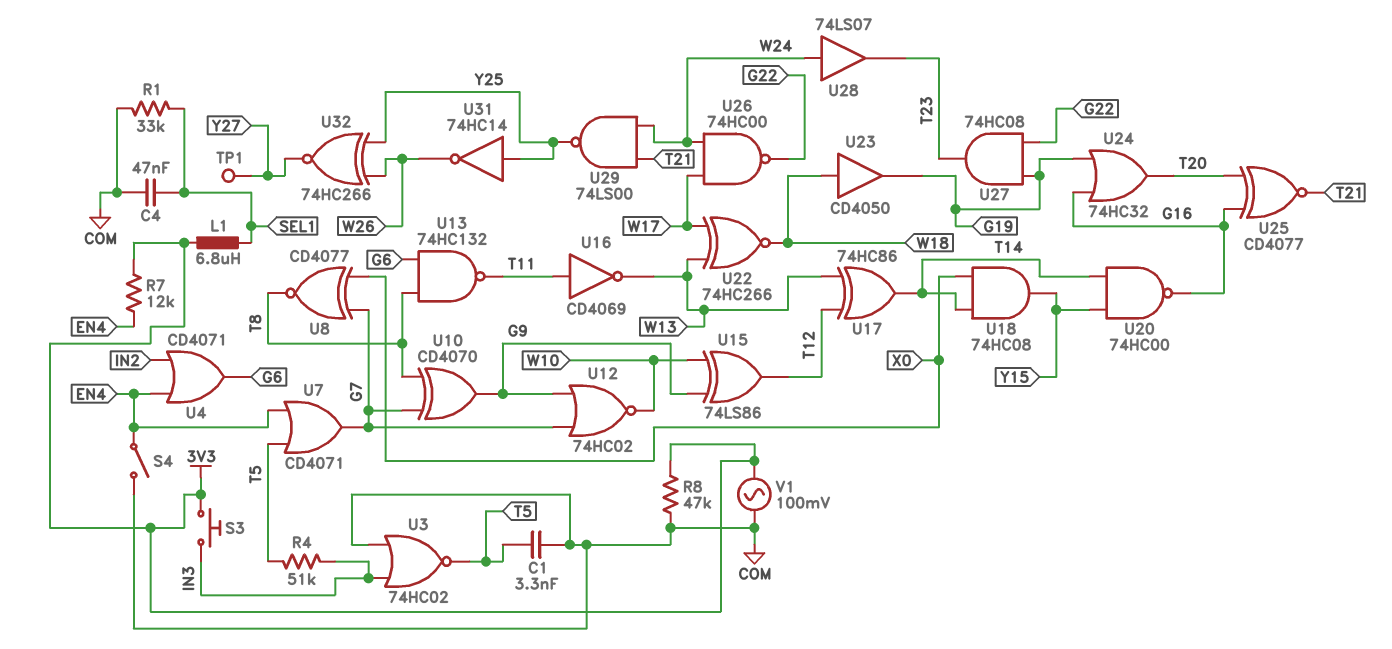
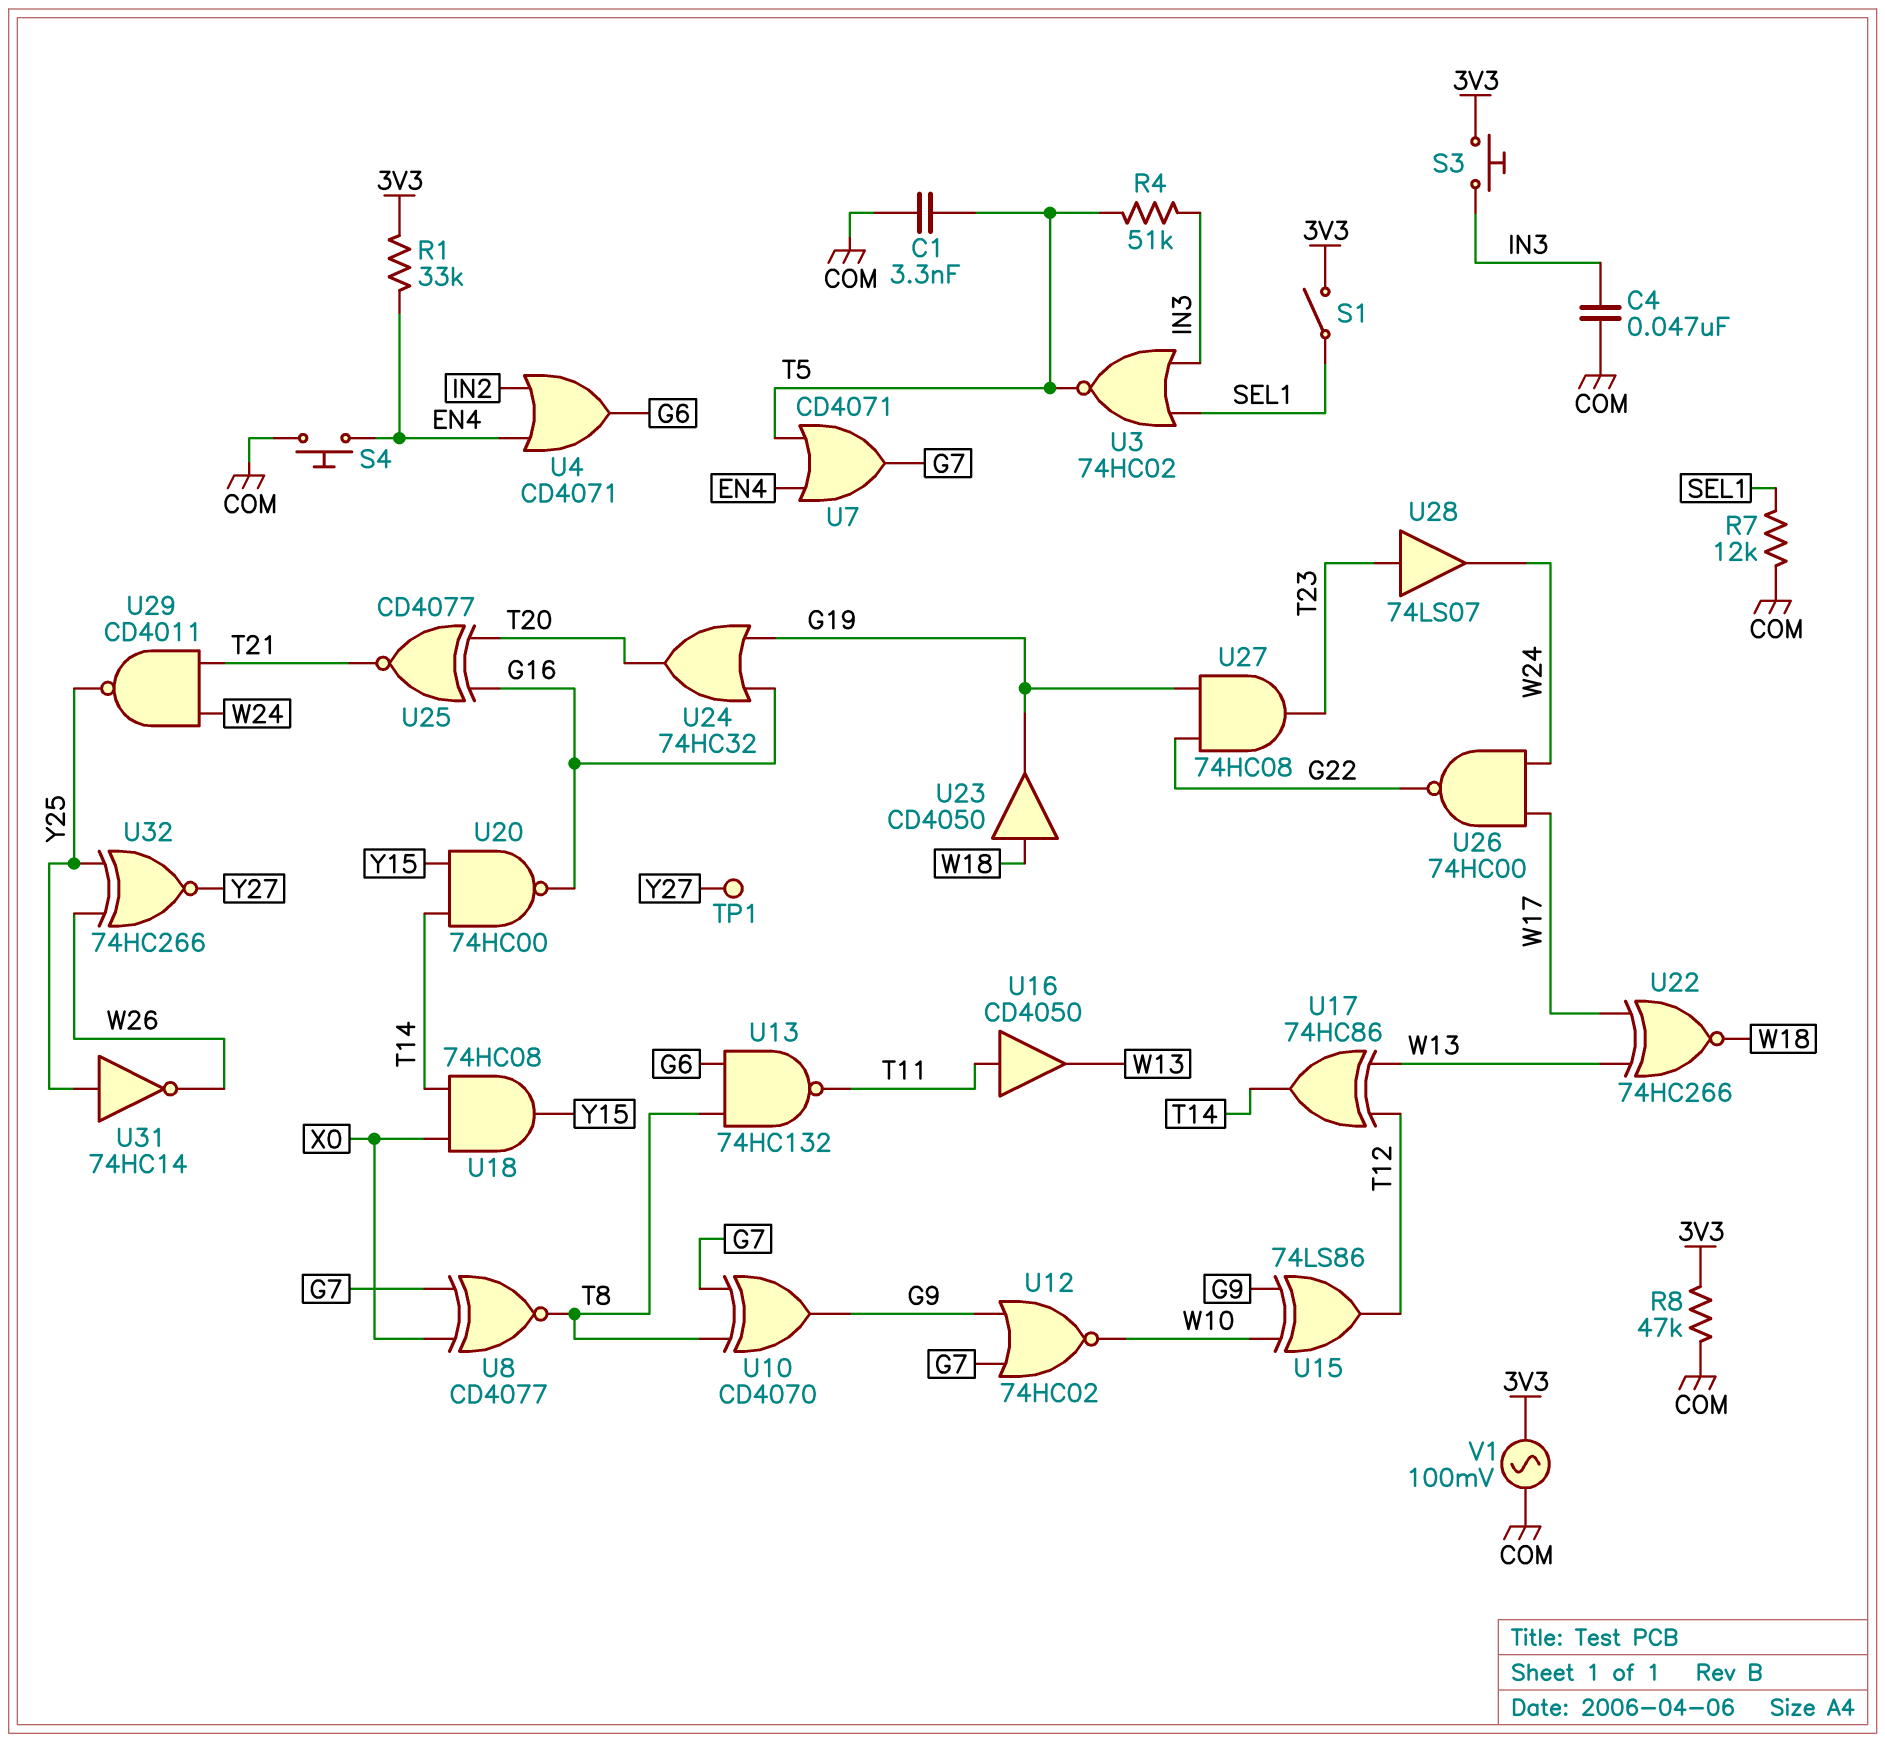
C4: 47nF (COM, SEL1) -> 47nF (COM, IN3)
L1: 6.8uH (3V3, SEL1) -> none
R1: 33k (COM, SEL1) -> 33k (3V3, EN4)
R7: 12k (3V3, EN4) -> 12k (COM, SEL1)
S1: none -> switch (3V3, SEL1)
S4: switch (COM, EN4) -> button (COM, EN4)
U3: NOR 74HC02 (in COM, in IN3, out T5) -> NOR 74HC02 (in IN3, in SEL1, out T5)
U16: NOT CD4069 (in T11, out W13) -> buffer CD4050 (in T11, out W13)
U28: buffer 74LS07 (in W24, out T23) -> buffer 74LS07 (in T23, out W24)
U29: NAND 74LS00 (in T21, in W24, out Y25) -> NAND CD4011 (in T21, in W24, out Y25)

